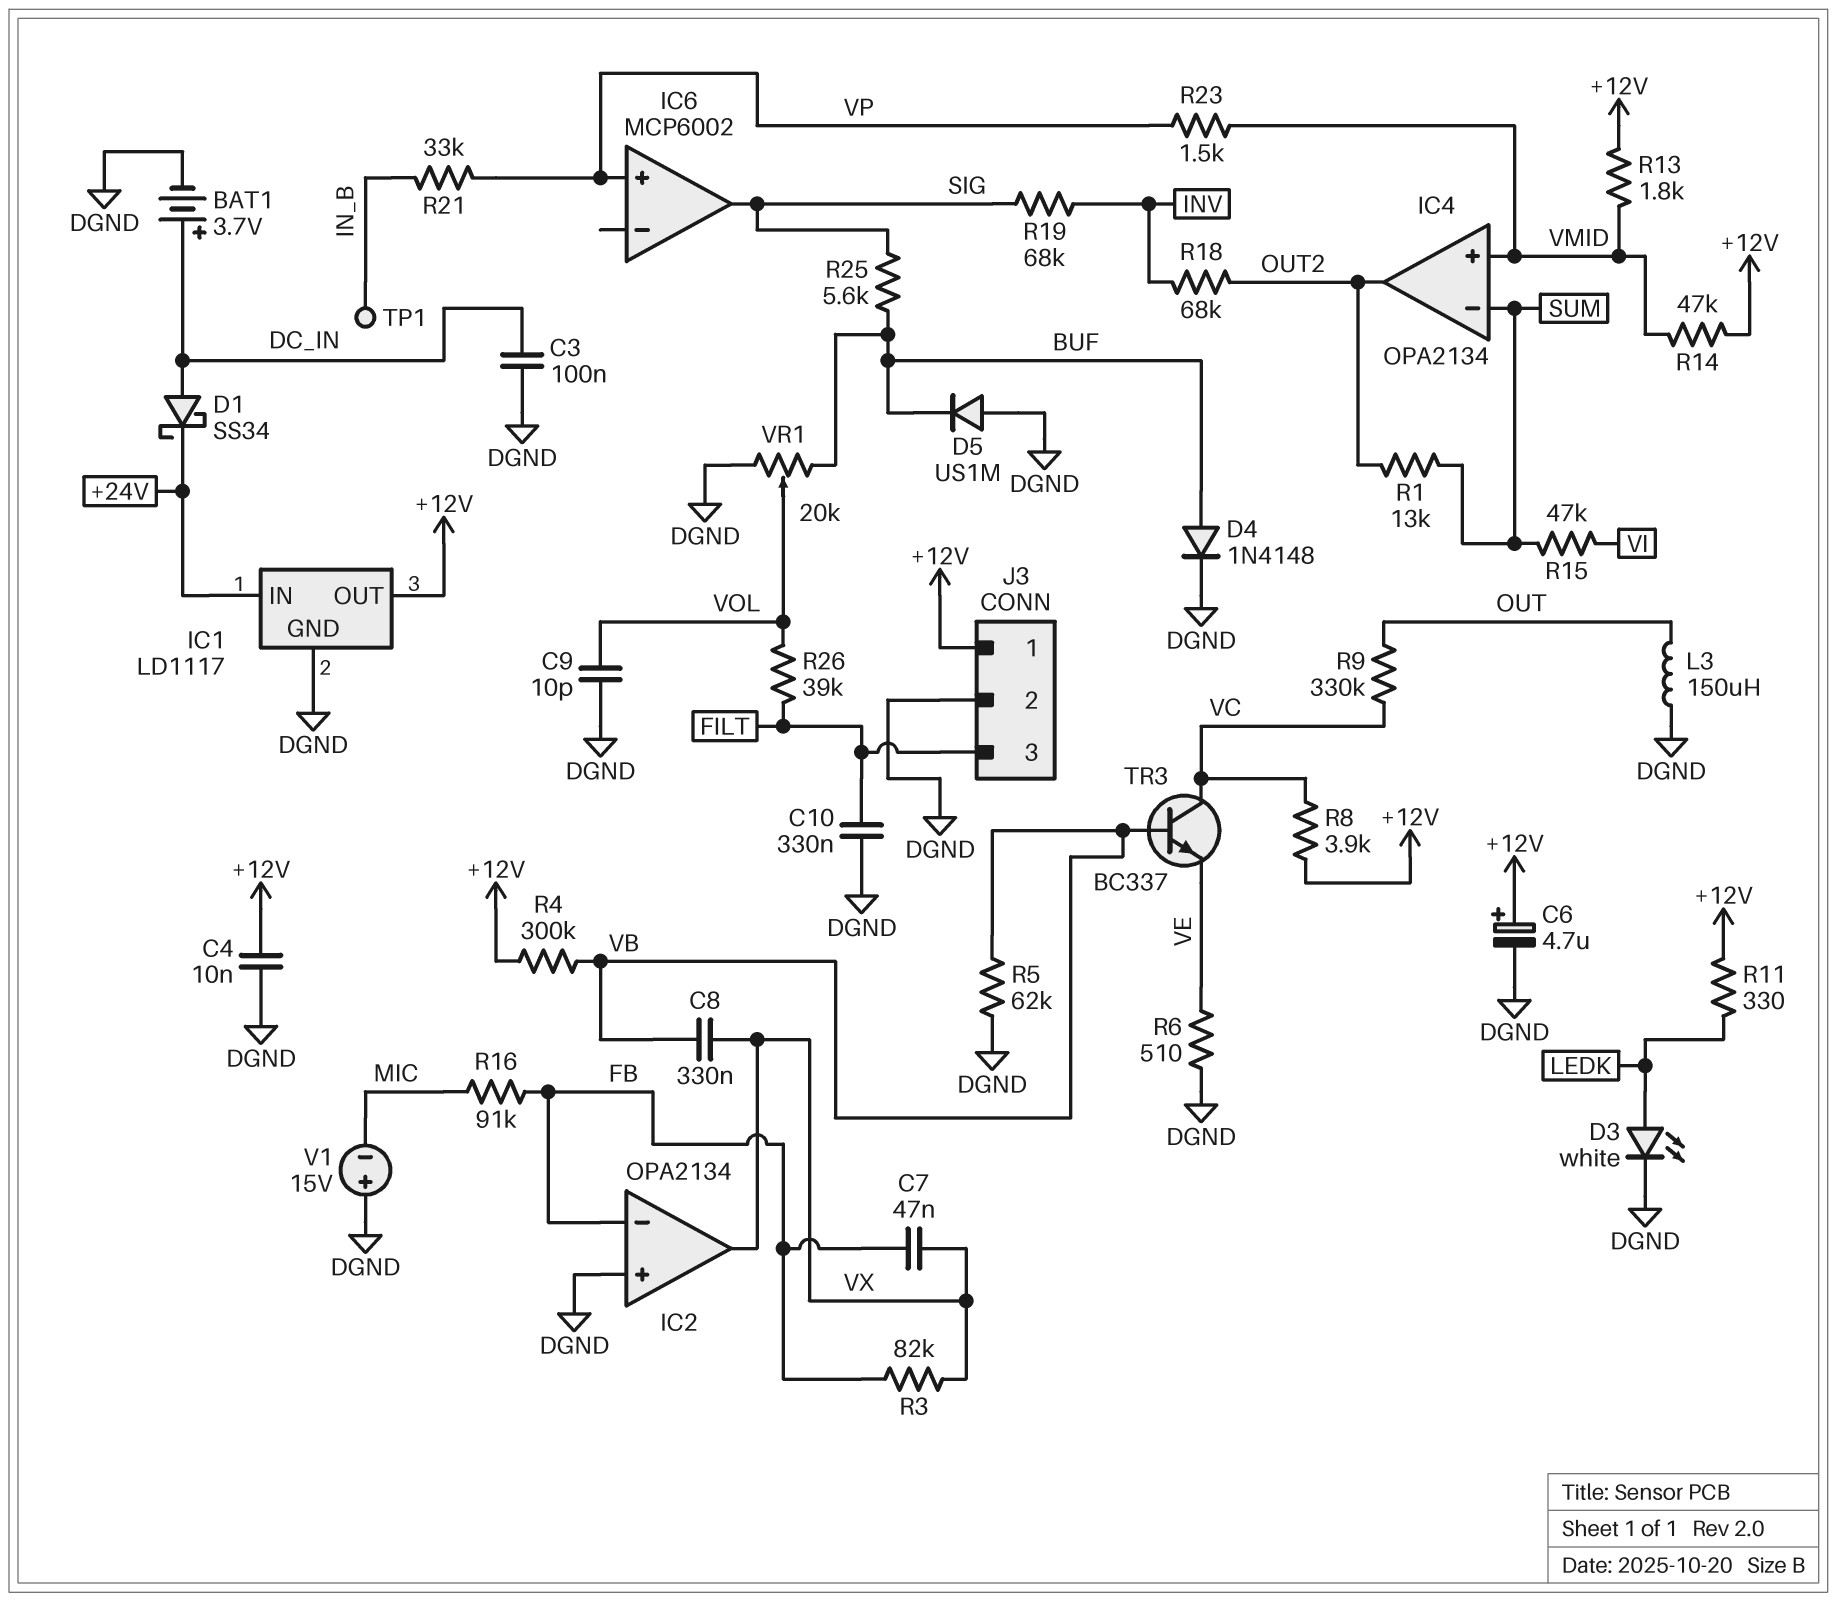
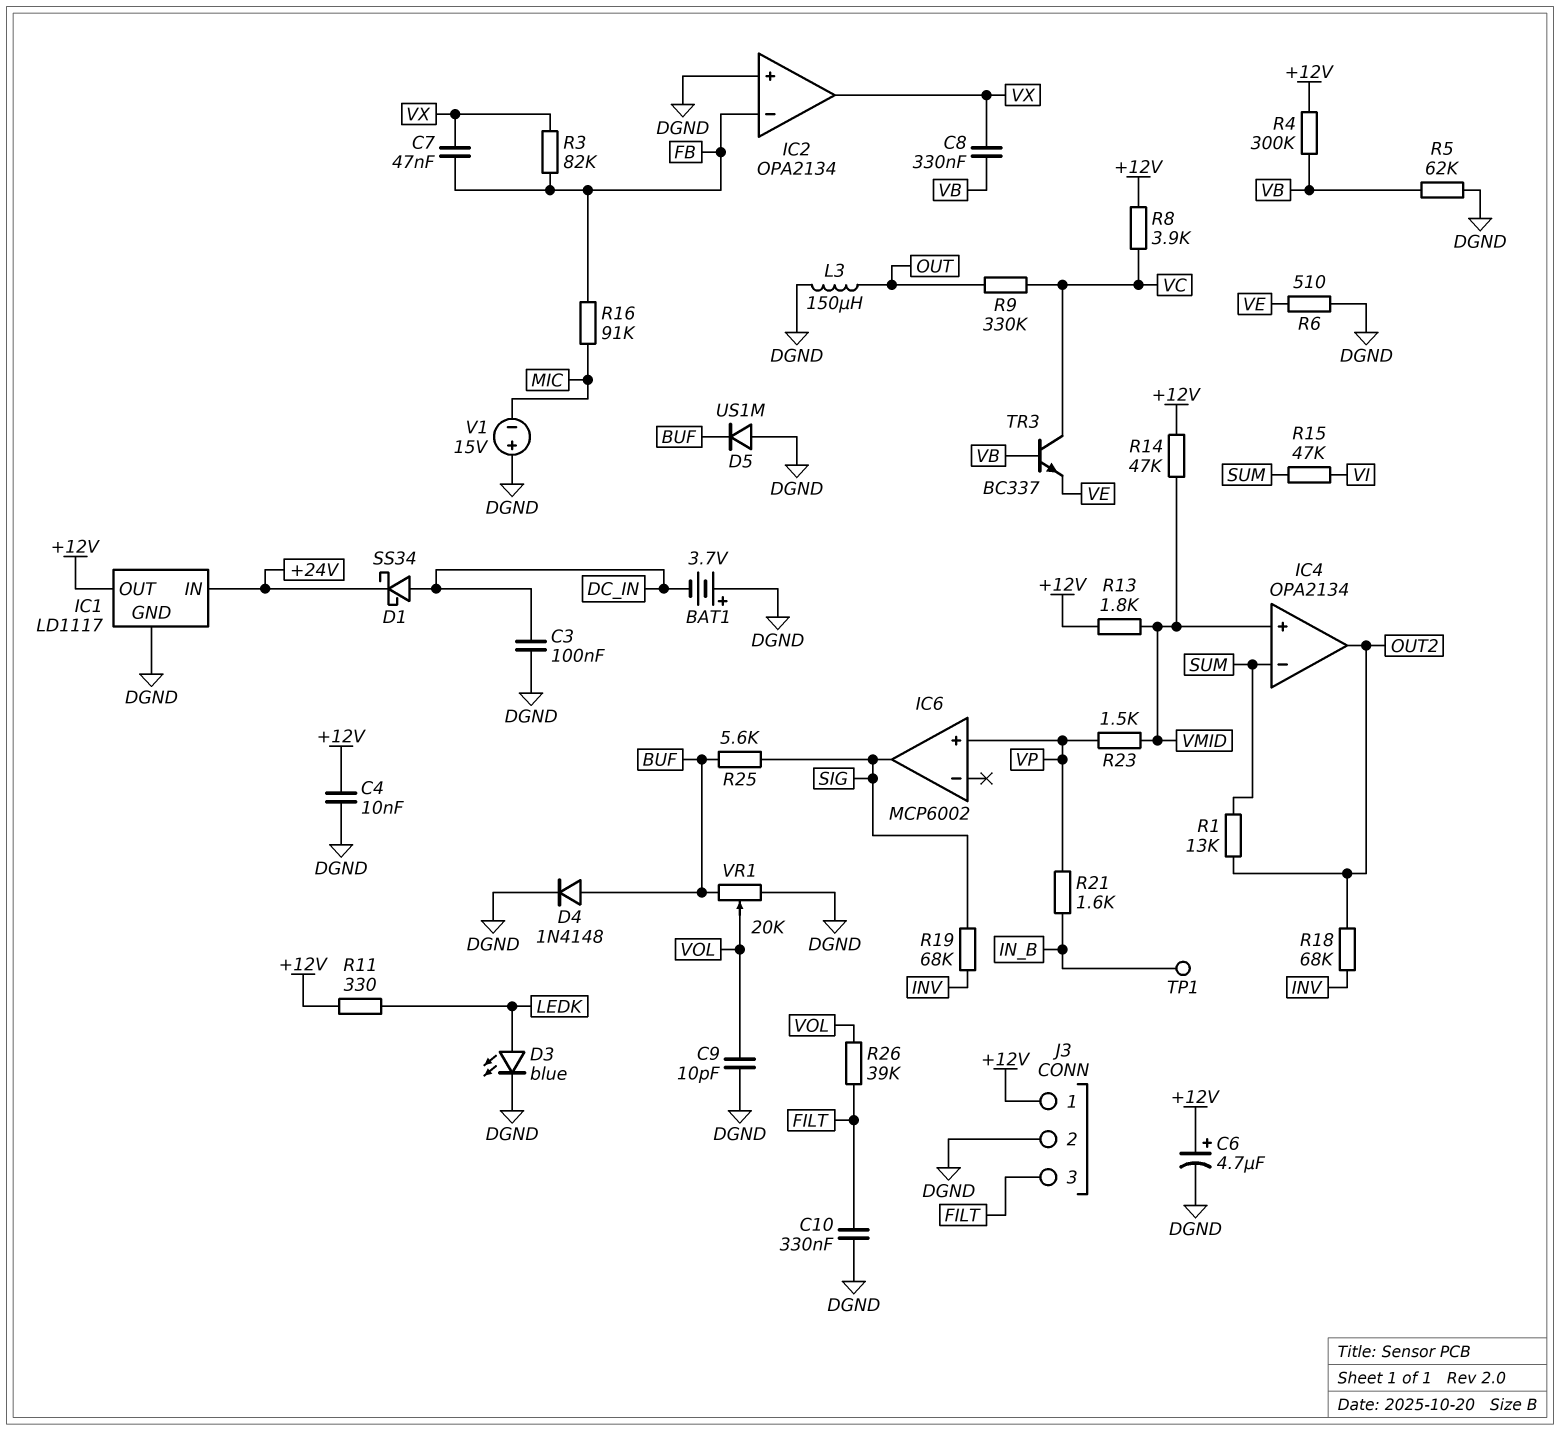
BAT1: 3.7V (plus DC_IN, minus DGND) -> 3.7V (plus DGND, minus DC_IN)
D3: LED white (A LEDK, K DGND) -> LED blue (A LEDK, K DGND)
R21: 33k (IN_B, VP) -> 1.6k (IN_B, VP)

